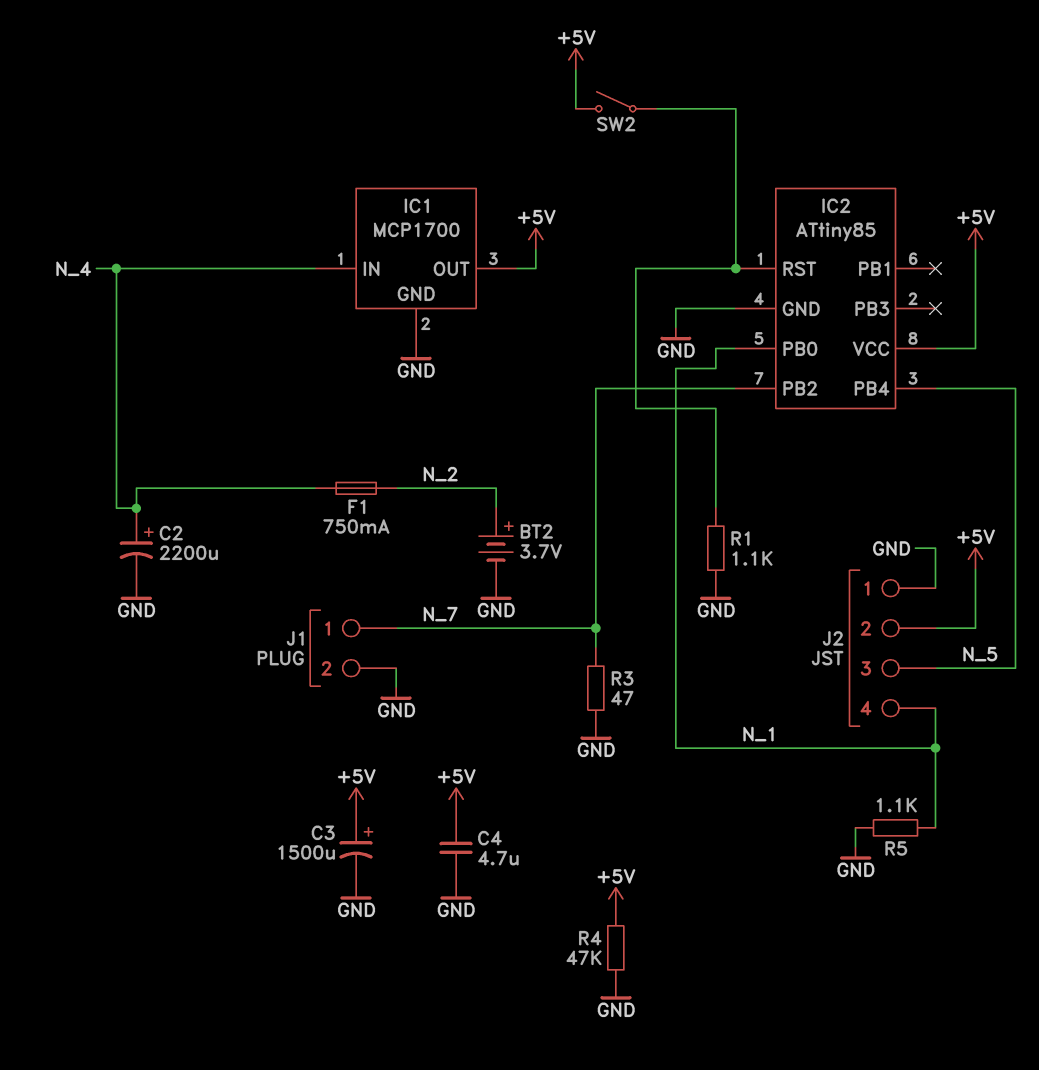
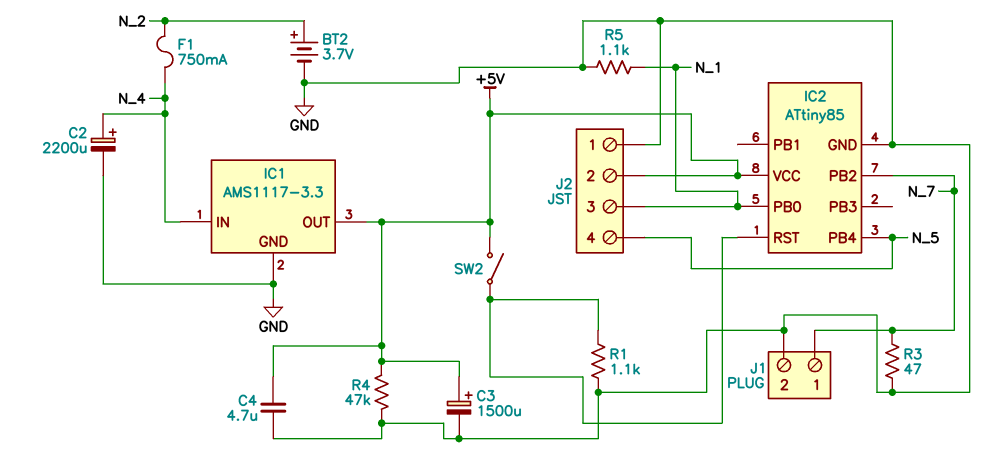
IC1: MCP1700 -> AMS1117-3.3
J2 pin 3: N_5 -> N_1
J2 pin 4: N_1 -> N_5

